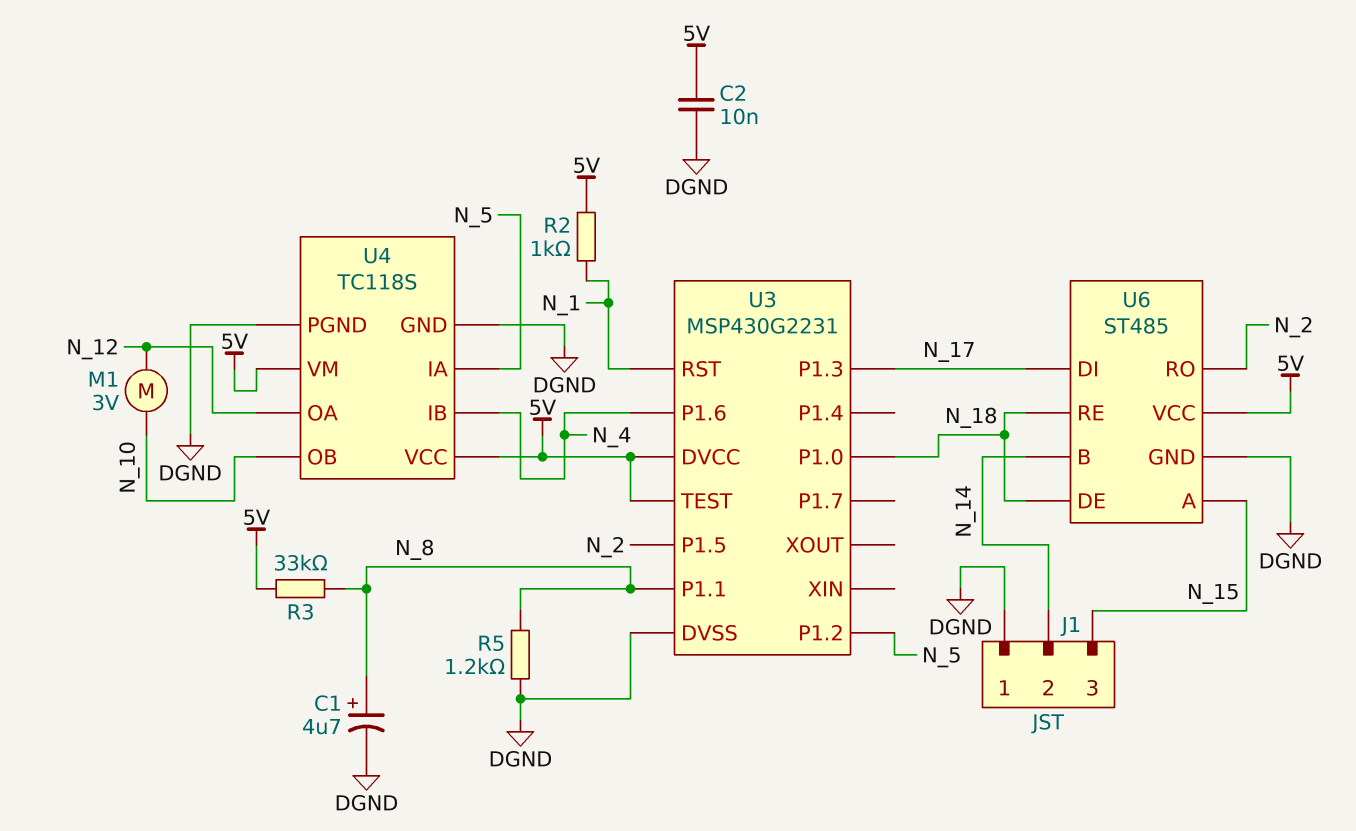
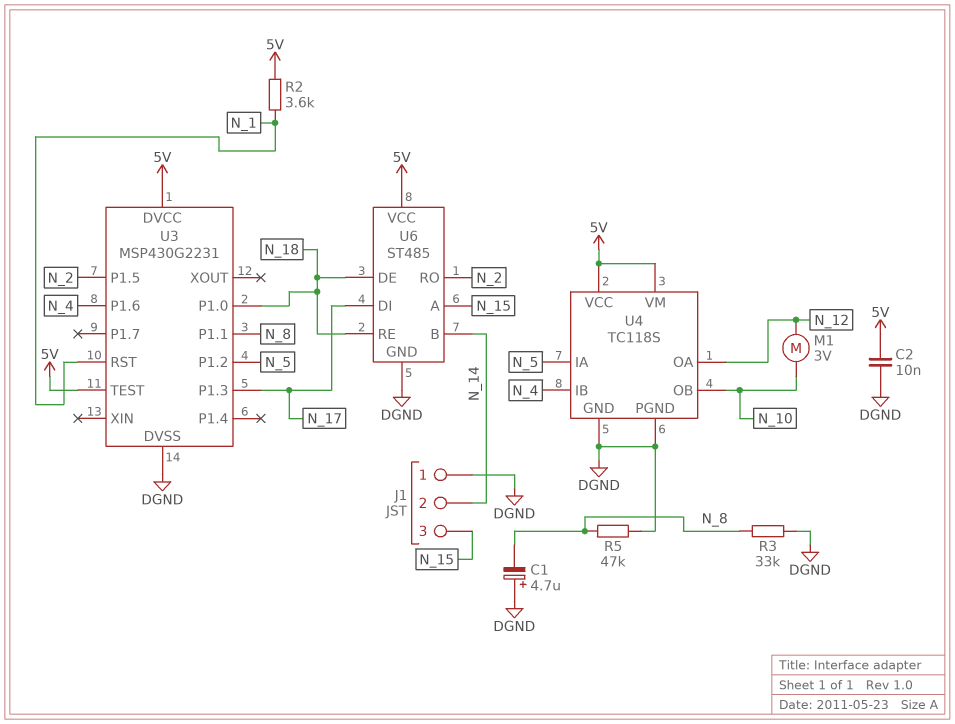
C1: 4.7uF (plus N_8, minus DGND) -> 4.7uF (plus DGND, minus N_8)
R2: 1k (5V, N_1) -> 3.6k (5V, N_1)
R3: 33k (5V, N_8) -> 33k (DGND, N_8)
R5: 1.2k (DGND, N_8) -> 47k (DGND, N_8)

